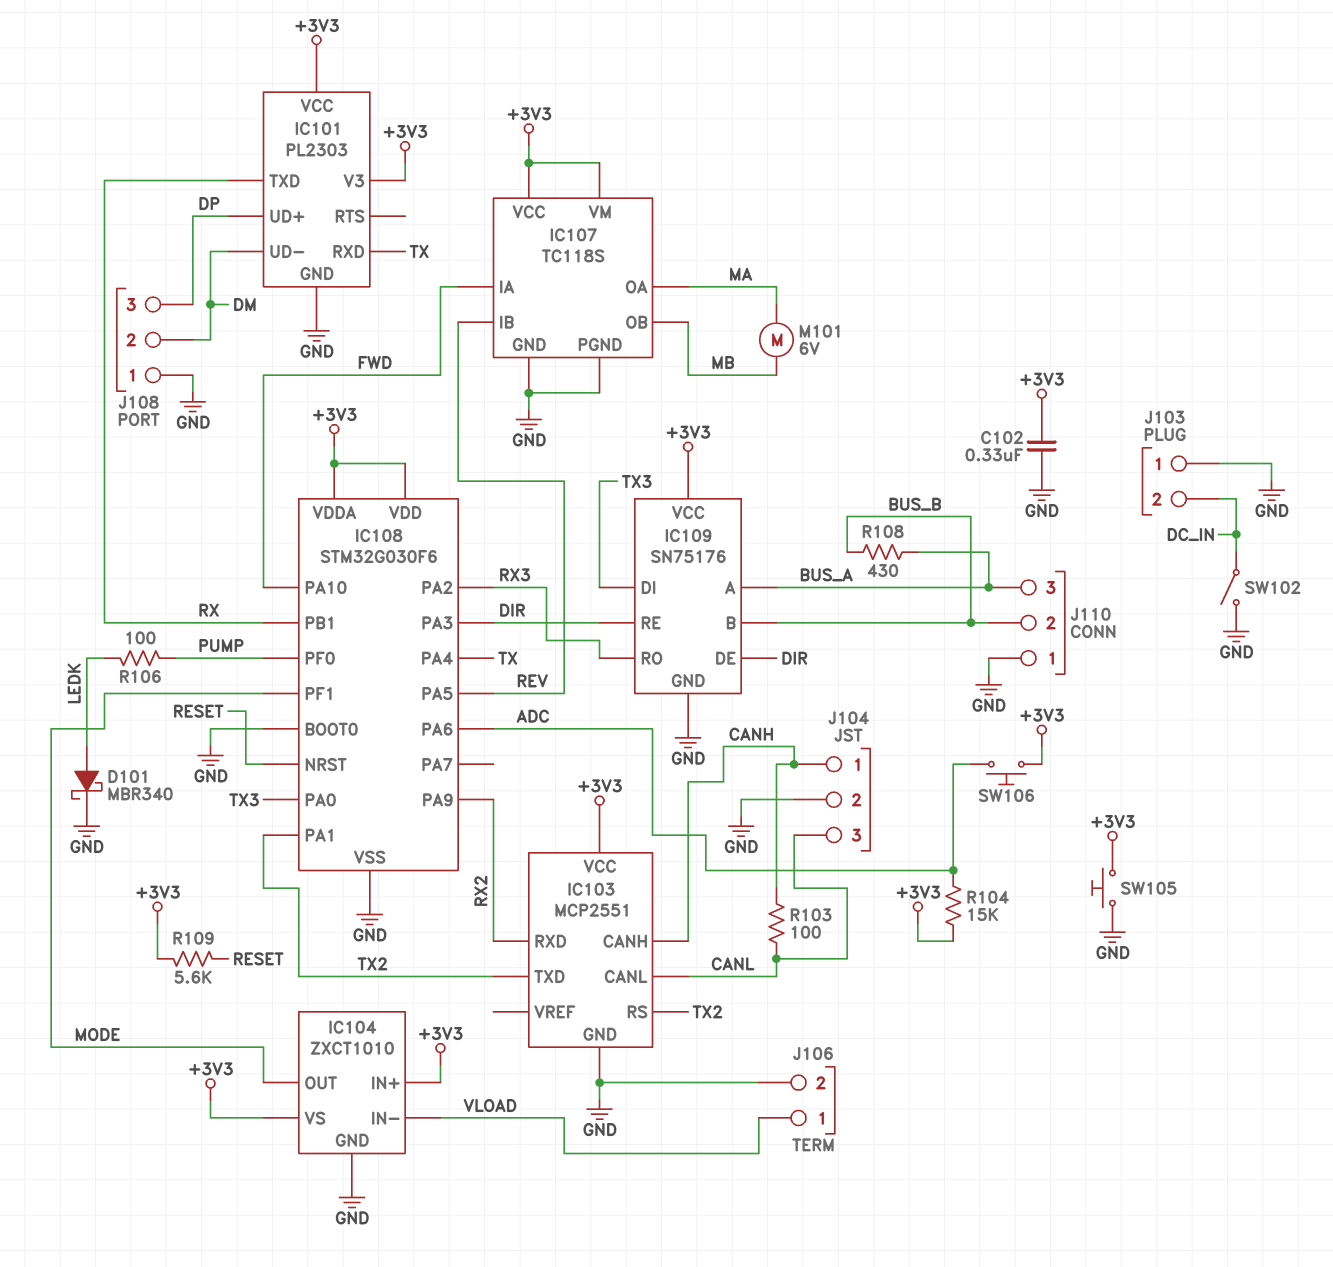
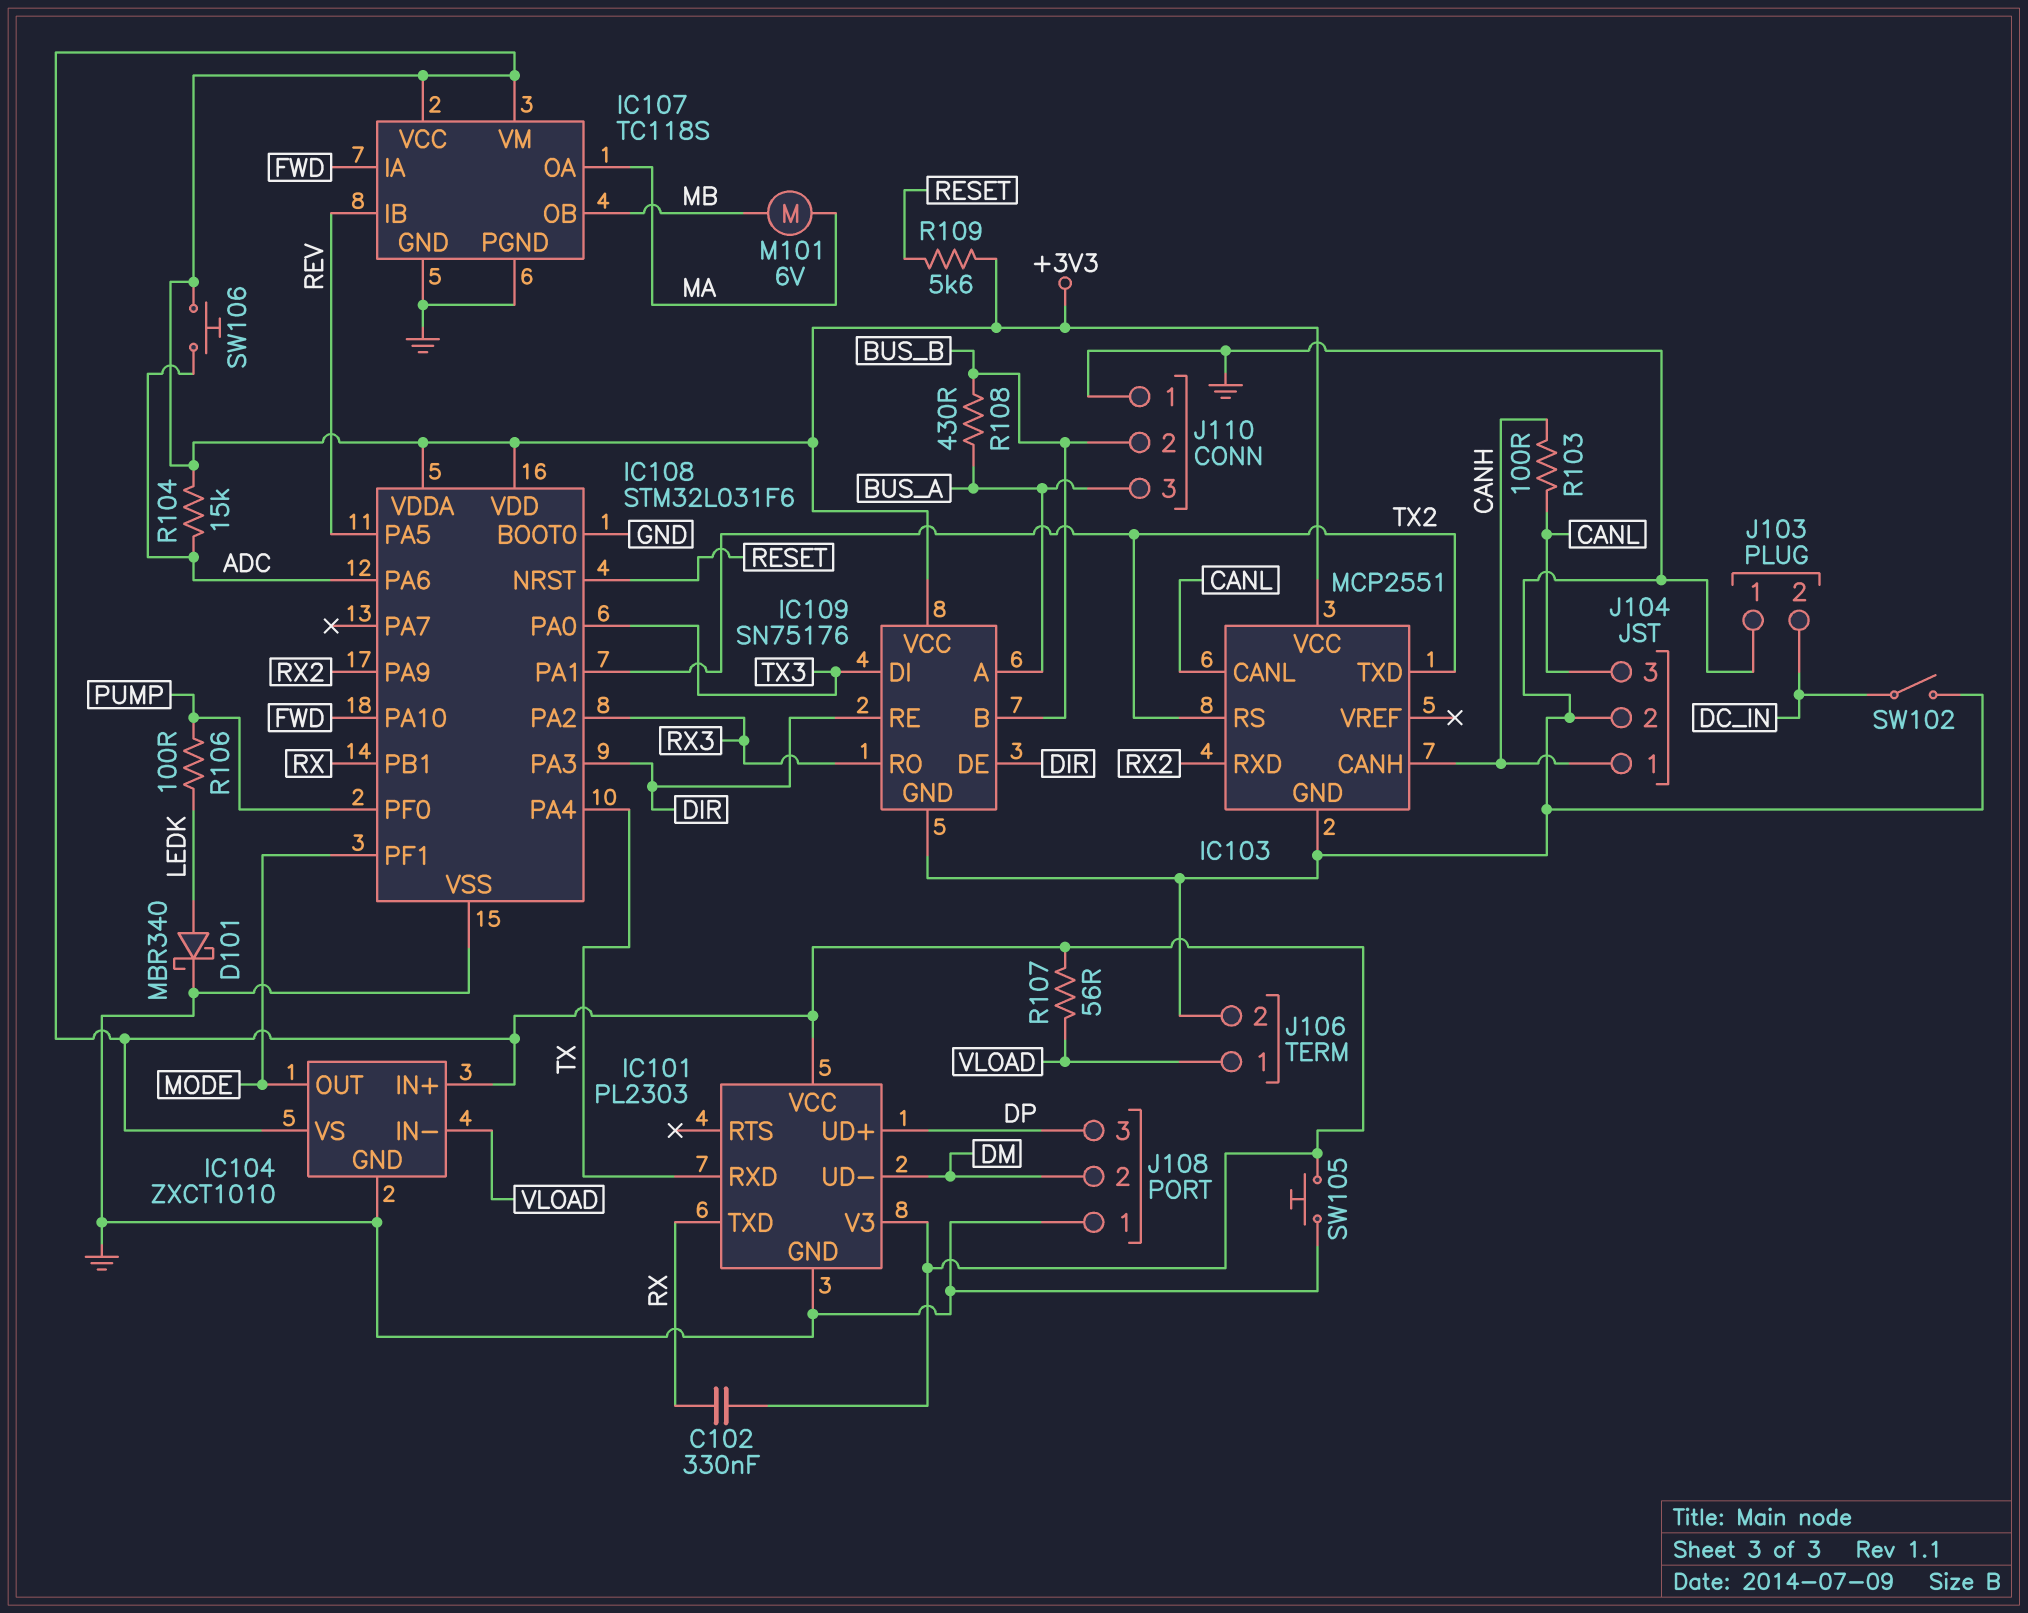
C102: 330nF (+3V3, GND) -> 330nF (+3V3, RX)
IC108: STM32G030F6 -> STM32L031F6
R107: none -> 56 (+3V3, VLOAD)

